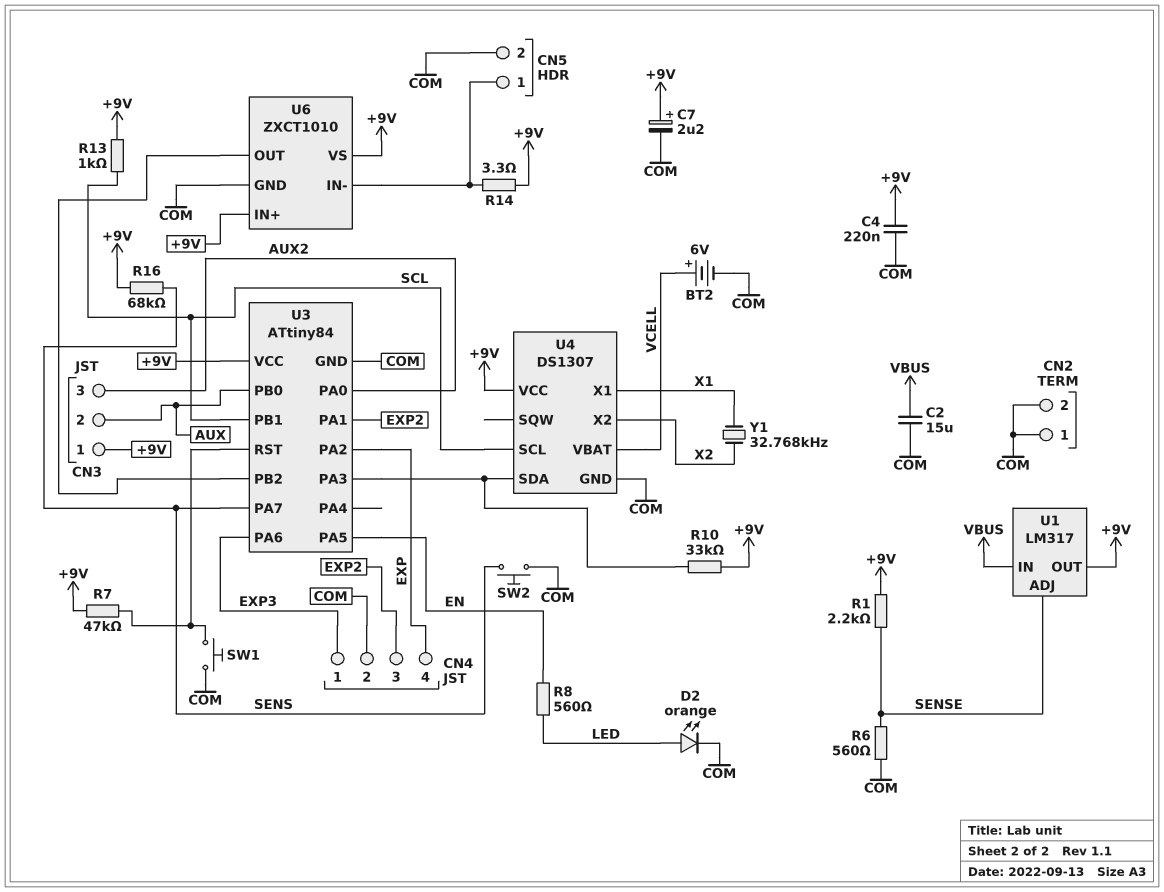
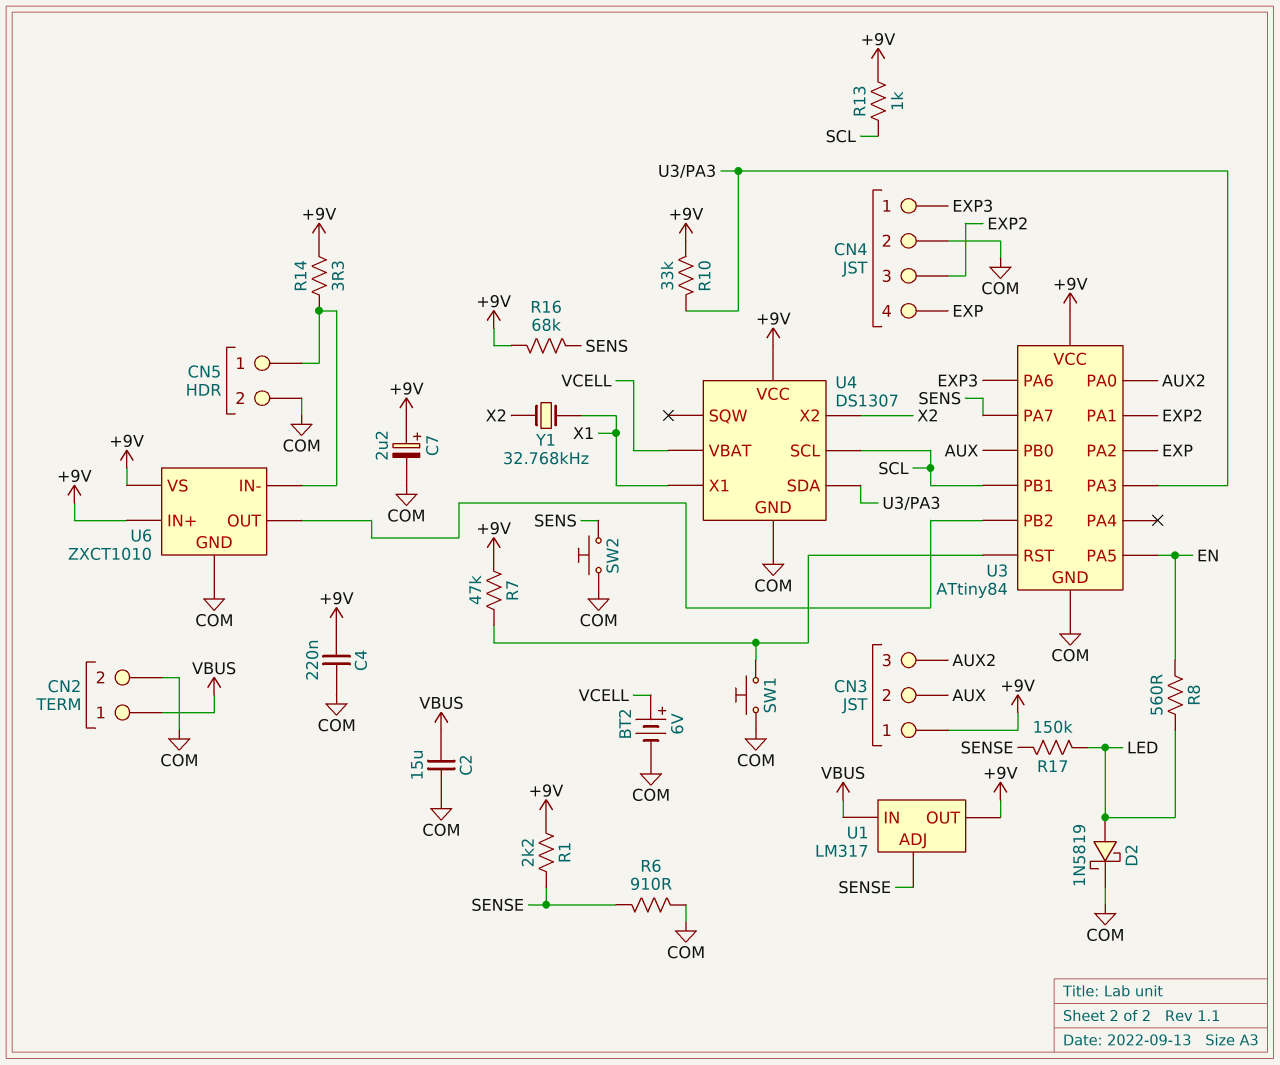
CN2 pin 1: COM -> VBUS
D2: LED orange (A LED, K COM) -> schottky 1N5819 (A LED, K COM)
R6: 560 (COM, SENSE) -> 910 (COM, SENSE)
R17: none -> 150k (LED, SENSE)

